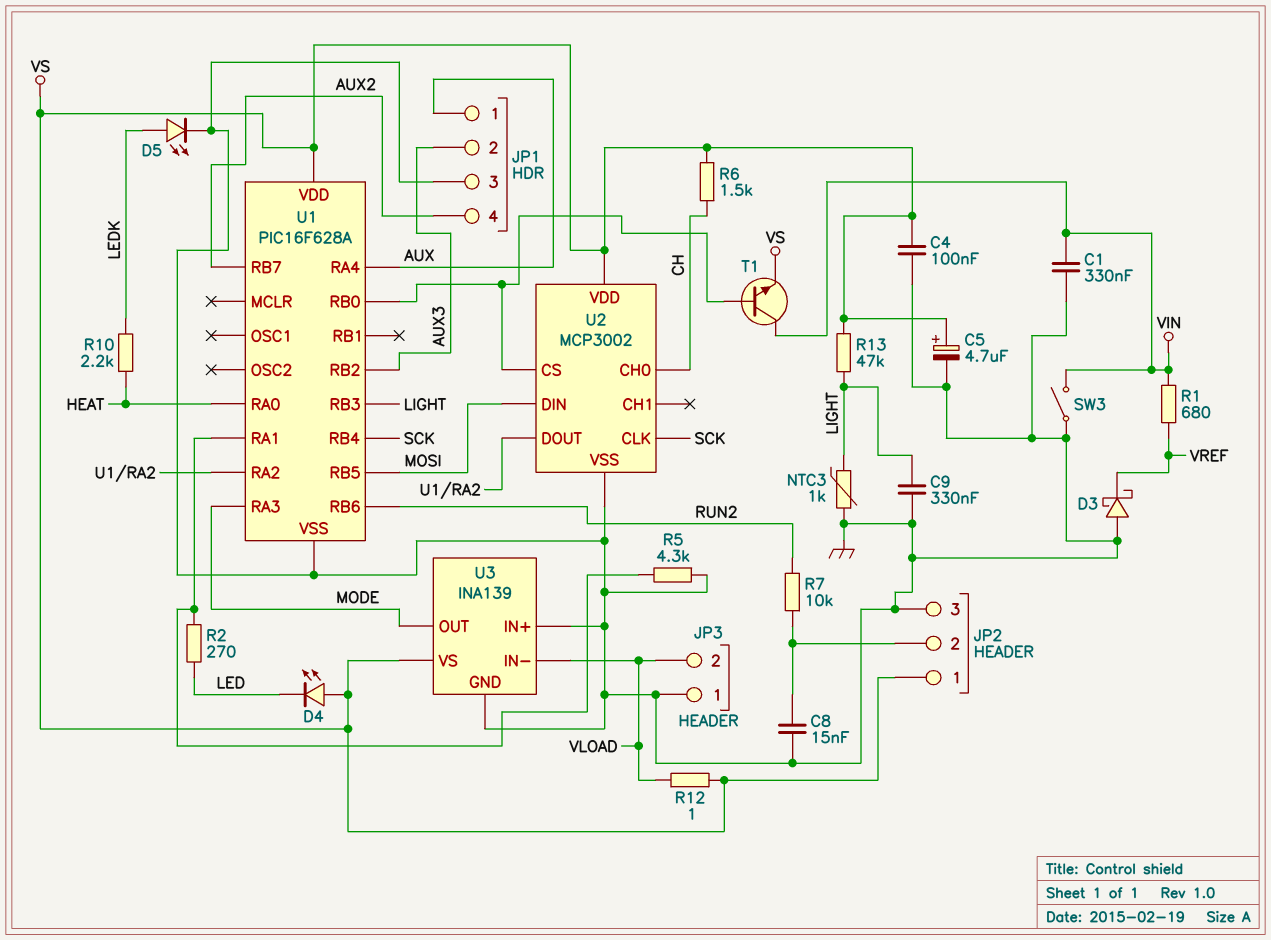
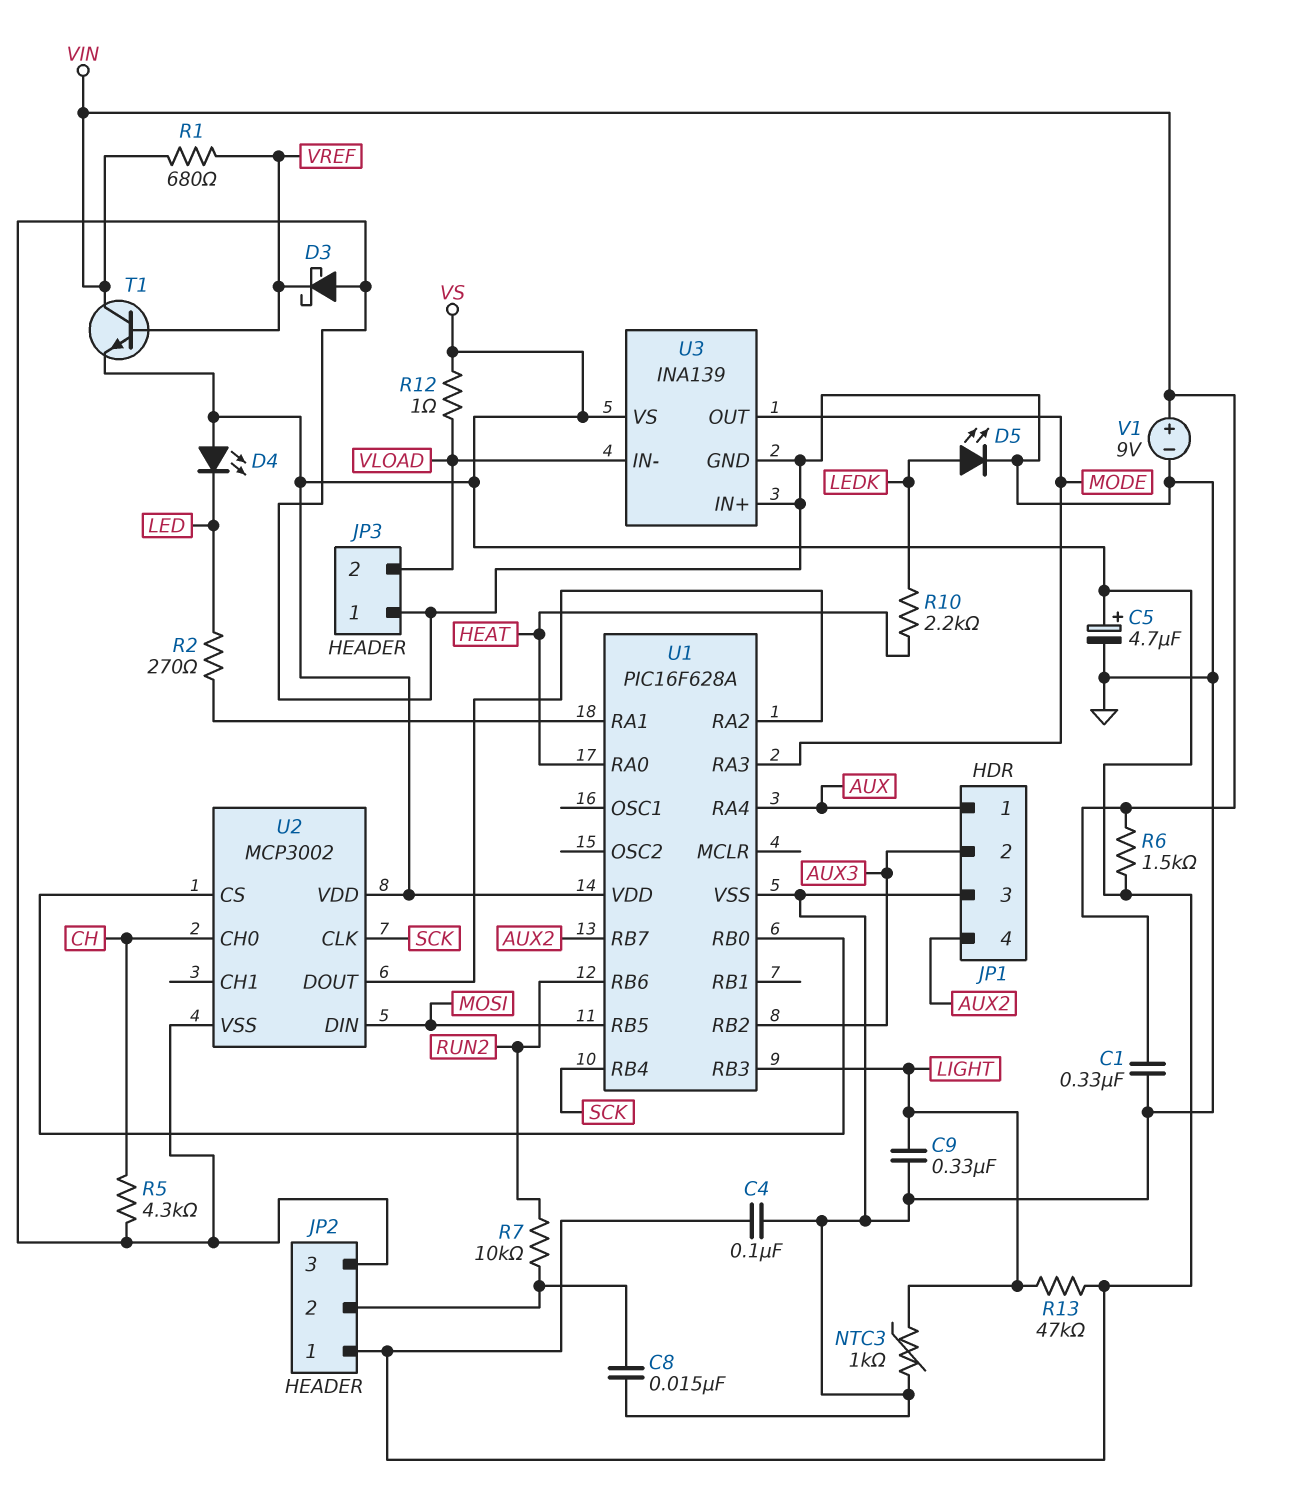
R5: 4.3k (GND, U1/RA1) -> 4.3k (CH, GND)
R6: 1.5k (CH, VS) -> 1.5k (VIN, VS)
SW3: switch (GND, VIN) -> none
T1: NPN (B U1/RB0, C VIN, E VS) -> NPN (B VREF, C VIN, E VS)
V1: none -> 9V (plus VIN, minus GND)

